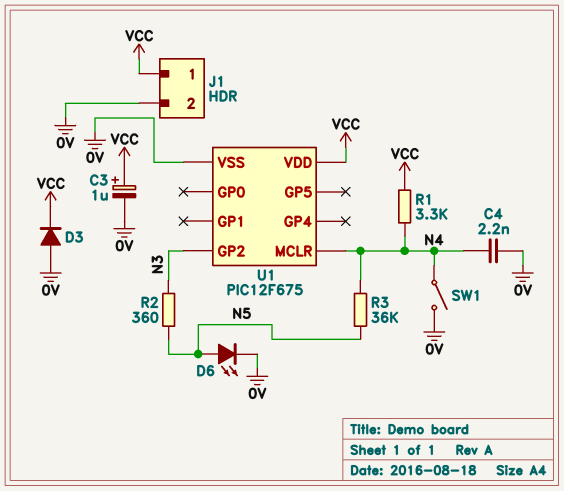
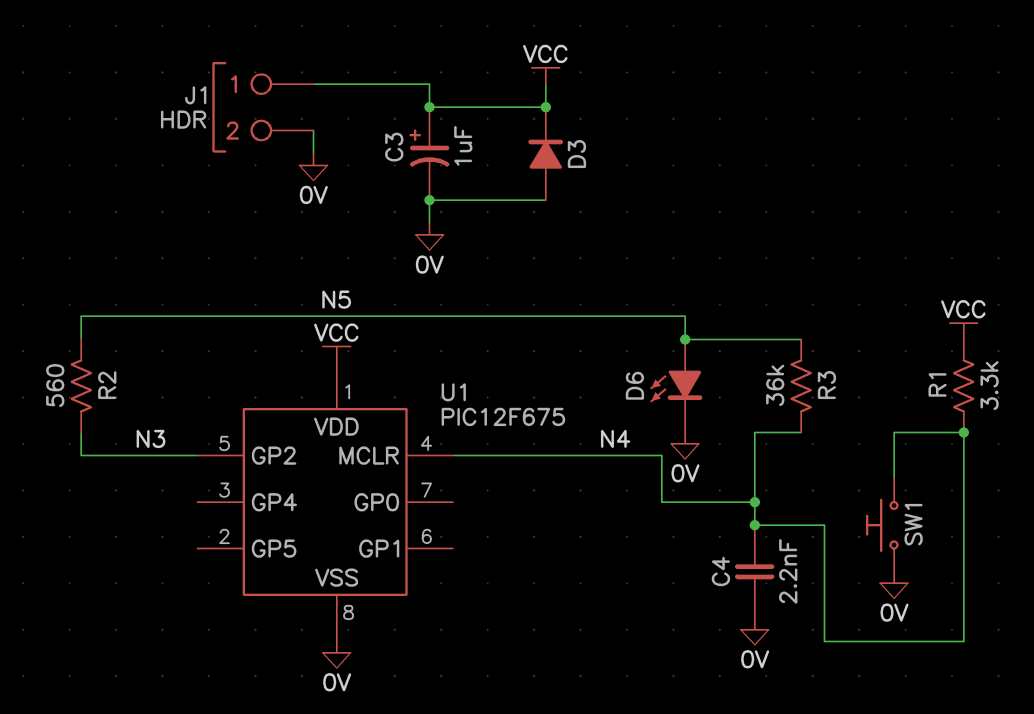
R2: 360 (N3, N5) -> 560 (N3, N5)
SW1: switch (0V, N4) -> button (0V, N4)

